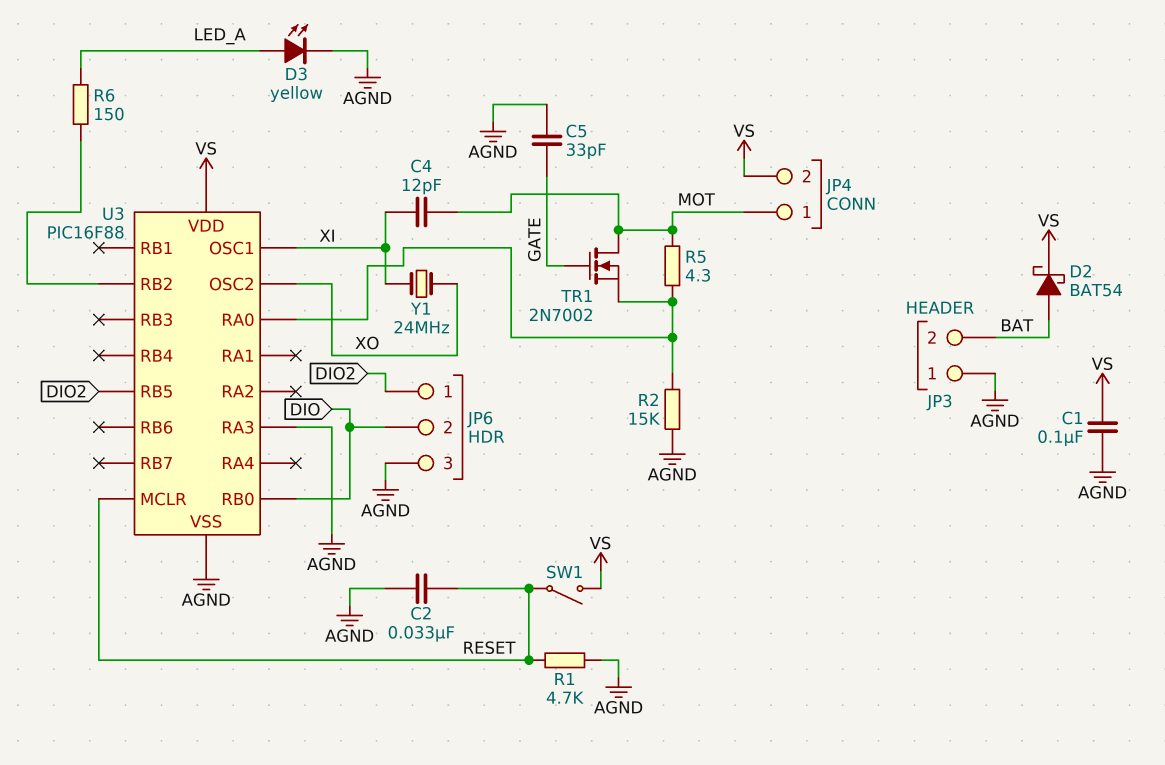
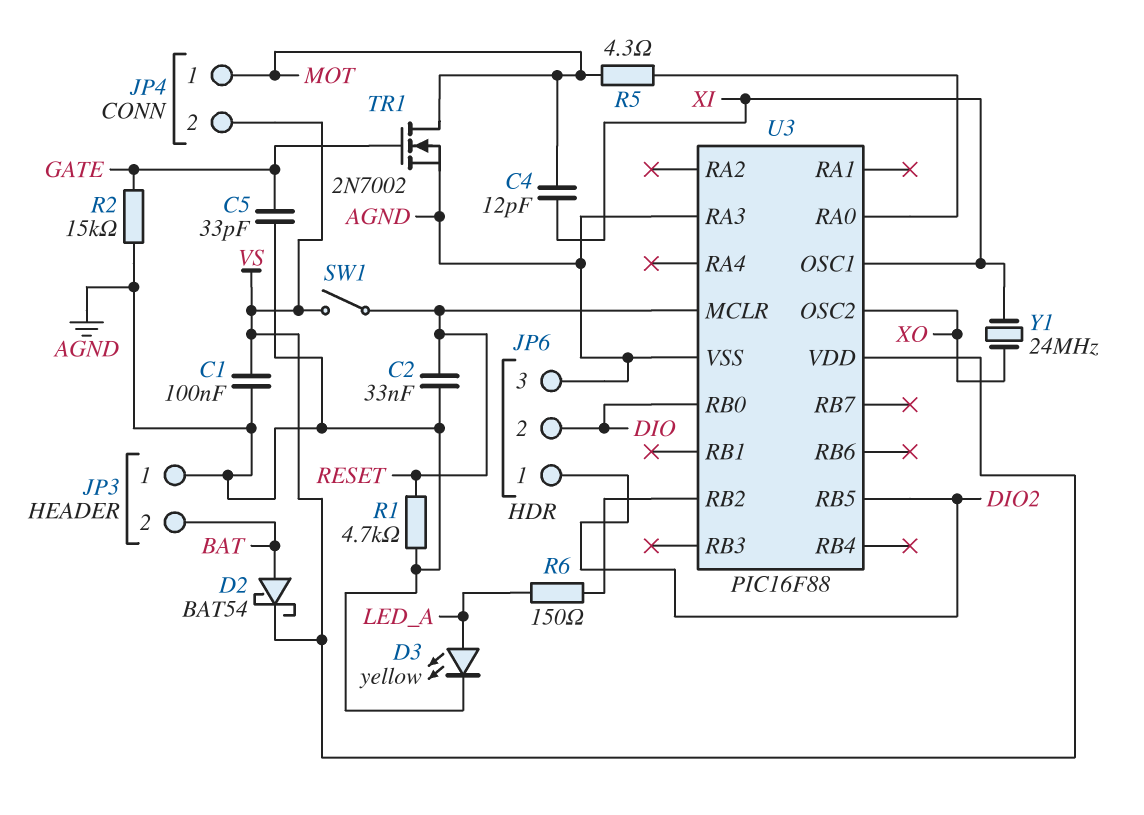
R2: 15k (AGND, U3/RA0) -> 15k (AGND, GATE)
TR1: NMOS 2N7002 (G GATE, D MOT, S U3/RA0) -> NMOS 2N7002 (G GATE, D MOT, S AGND)

